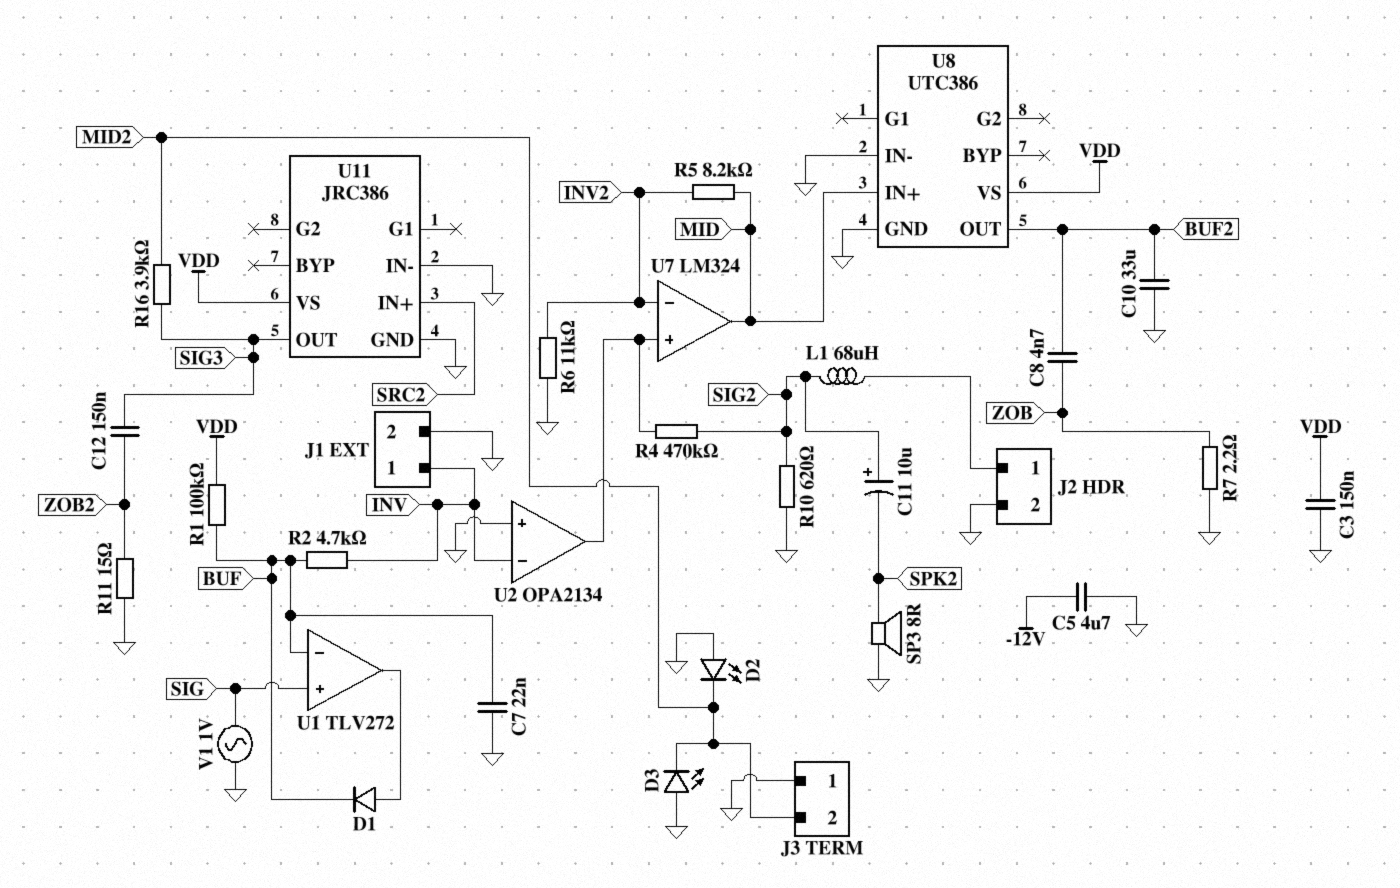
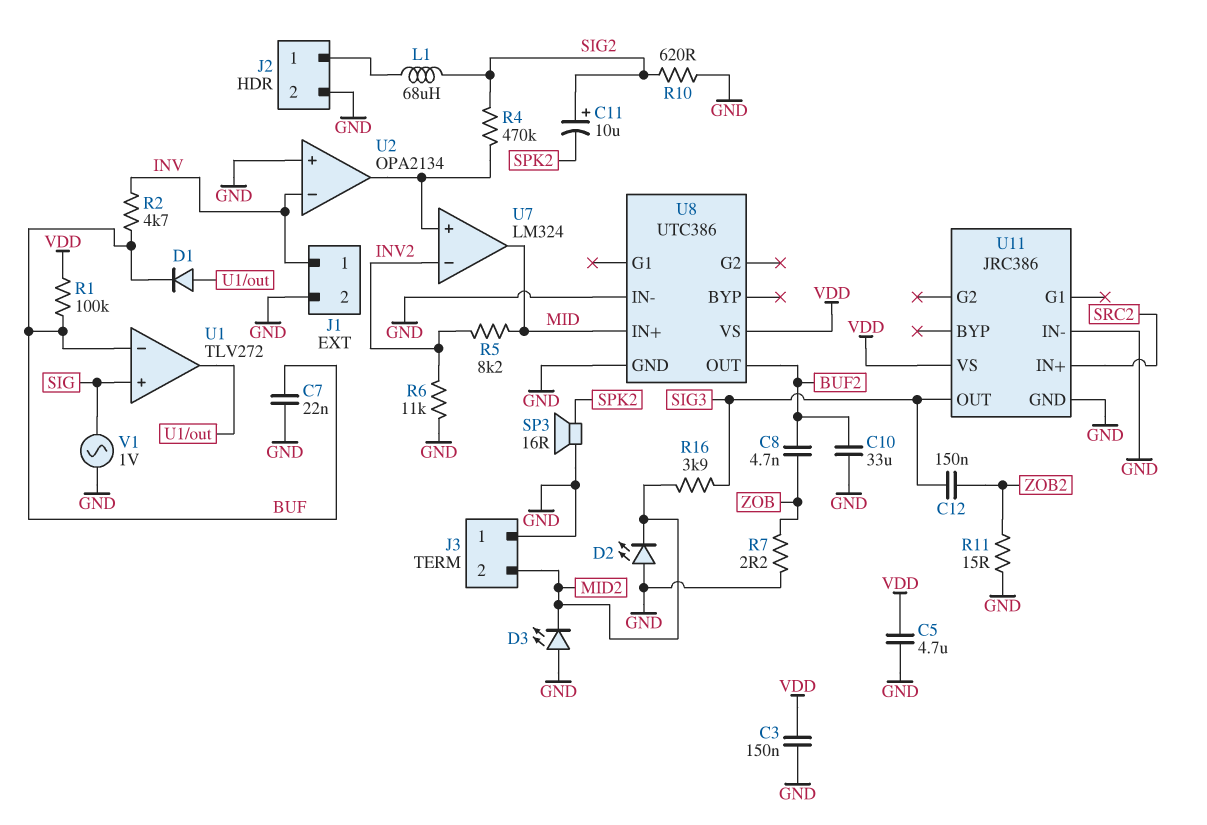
C5: 4.7uF (-12V, GND) -> 4.7uF (GND, VDD)
SP3: speaker 8R (GND, SPK2) -> speaker 16R (GND, SPK2)

